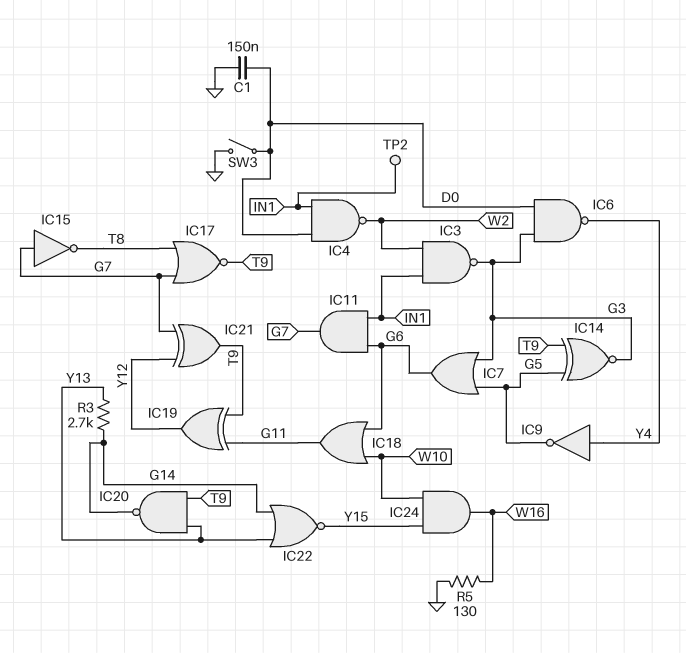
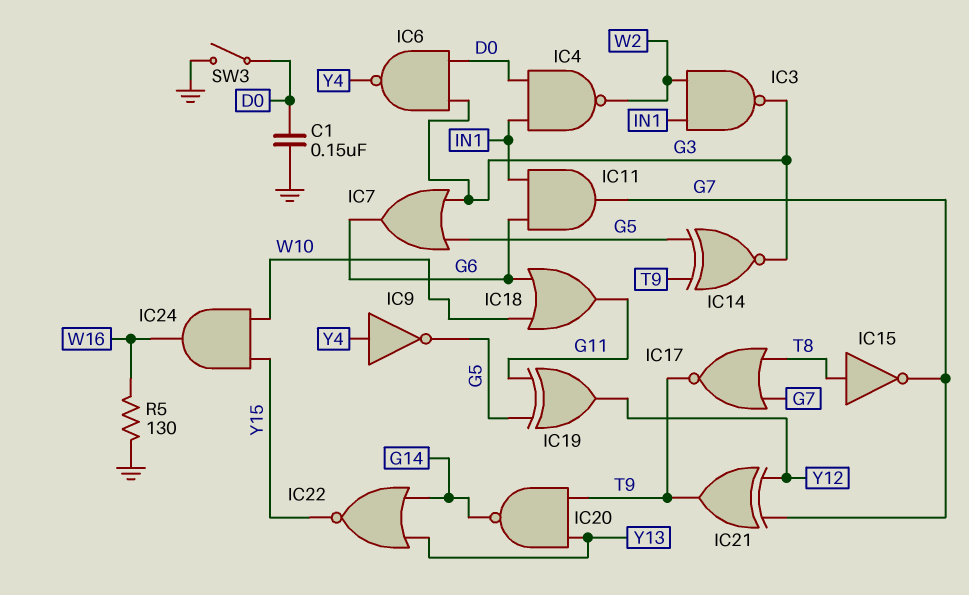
IC15: NOT (in G7, out T8) -> NOT (in T8, out G7)
IC19: XOR (in G11, in T9, out Y12) -> XOR (in G5, in G11, out Y12)
R3: 2.7k (G14, Y13) -> none
TP2: test point (IN1) -> none

